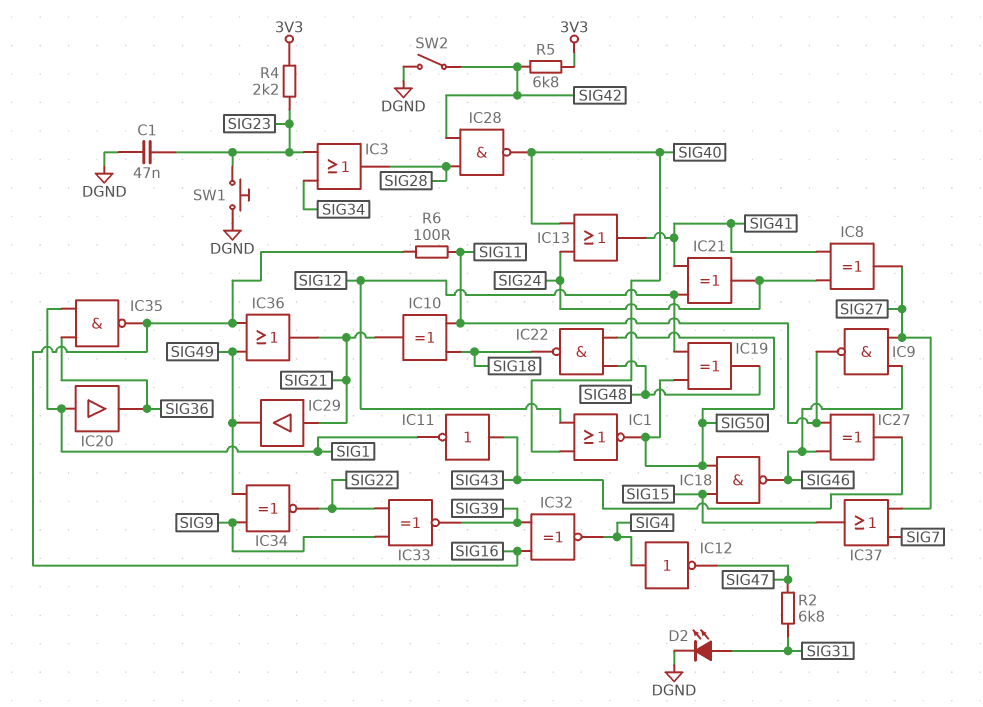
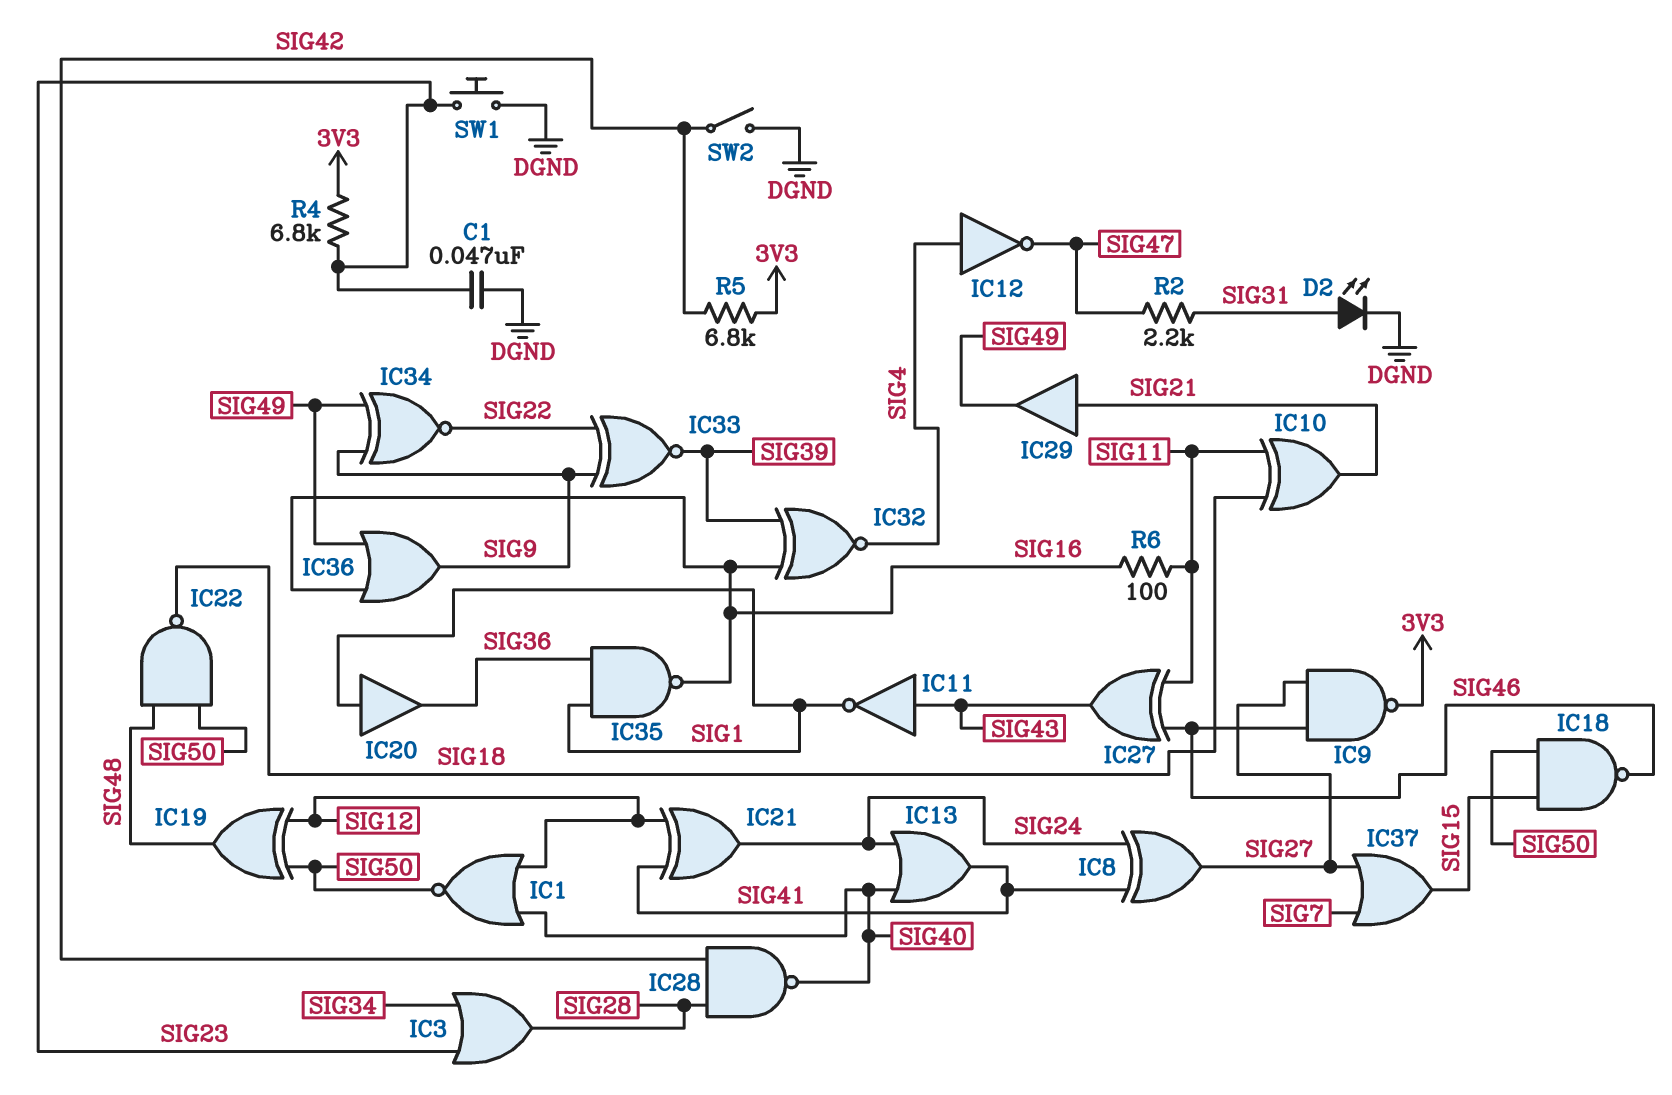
IC9: NAND (in SIG27, in SIG46, out SIG11) -> NAND (in SIG27, in SIG46, out 3V3)
IC36: OR (in SIG16, in SIG49, out SIG21) -> OR (in SIG16, in SIG49, out SIG9)
R2: 6.8k (SIG31, SIG47) -> 2.2k (SIG31, SIG47)
R4: 2.2k (3V3, SIG23) -> 6.8k (3V3, SIG23)

